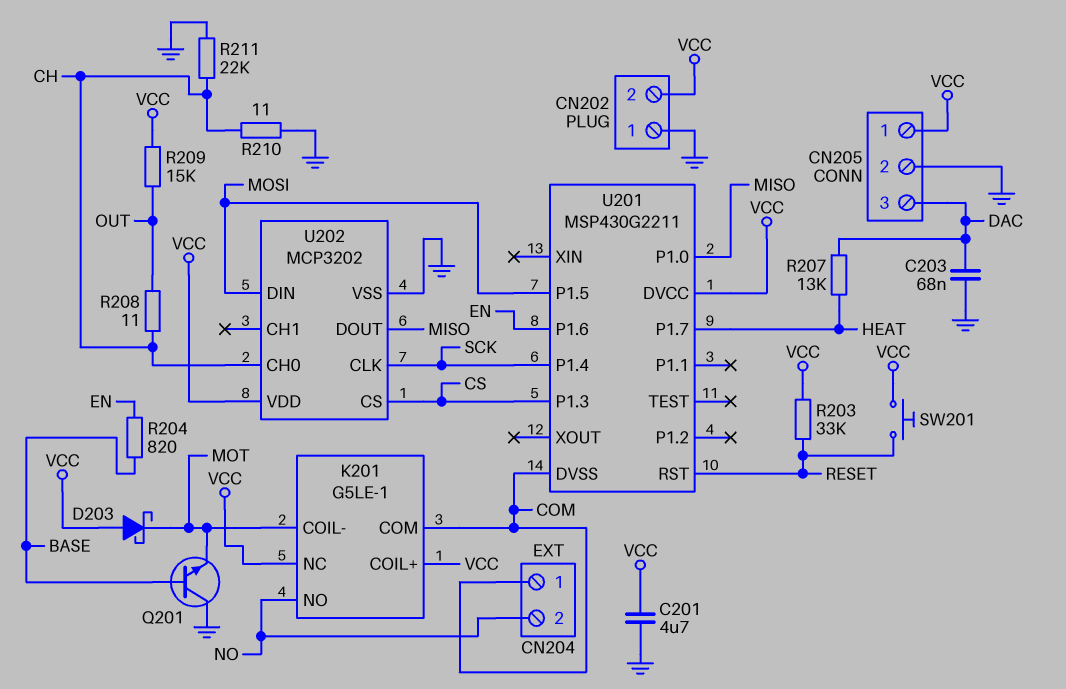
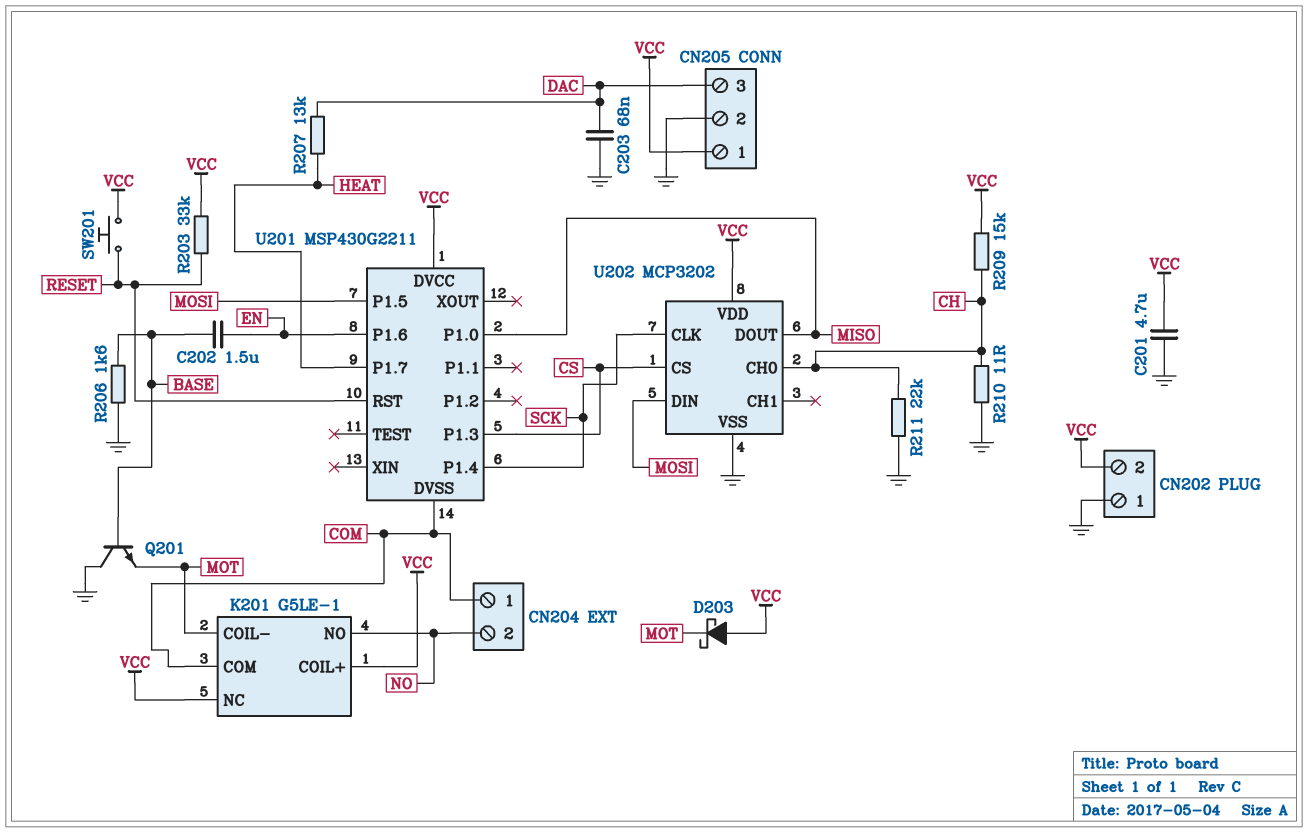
C202: none -> 1.5uF (BASE, EN)
R204: 820 (BASE, EN) -> none
R206: none -> 1.6k (BASE, GND)
R208: 11 (CH, OUT) -> none
R209: 15k (OUT, VCC) -> 15k (CH, VCC)

